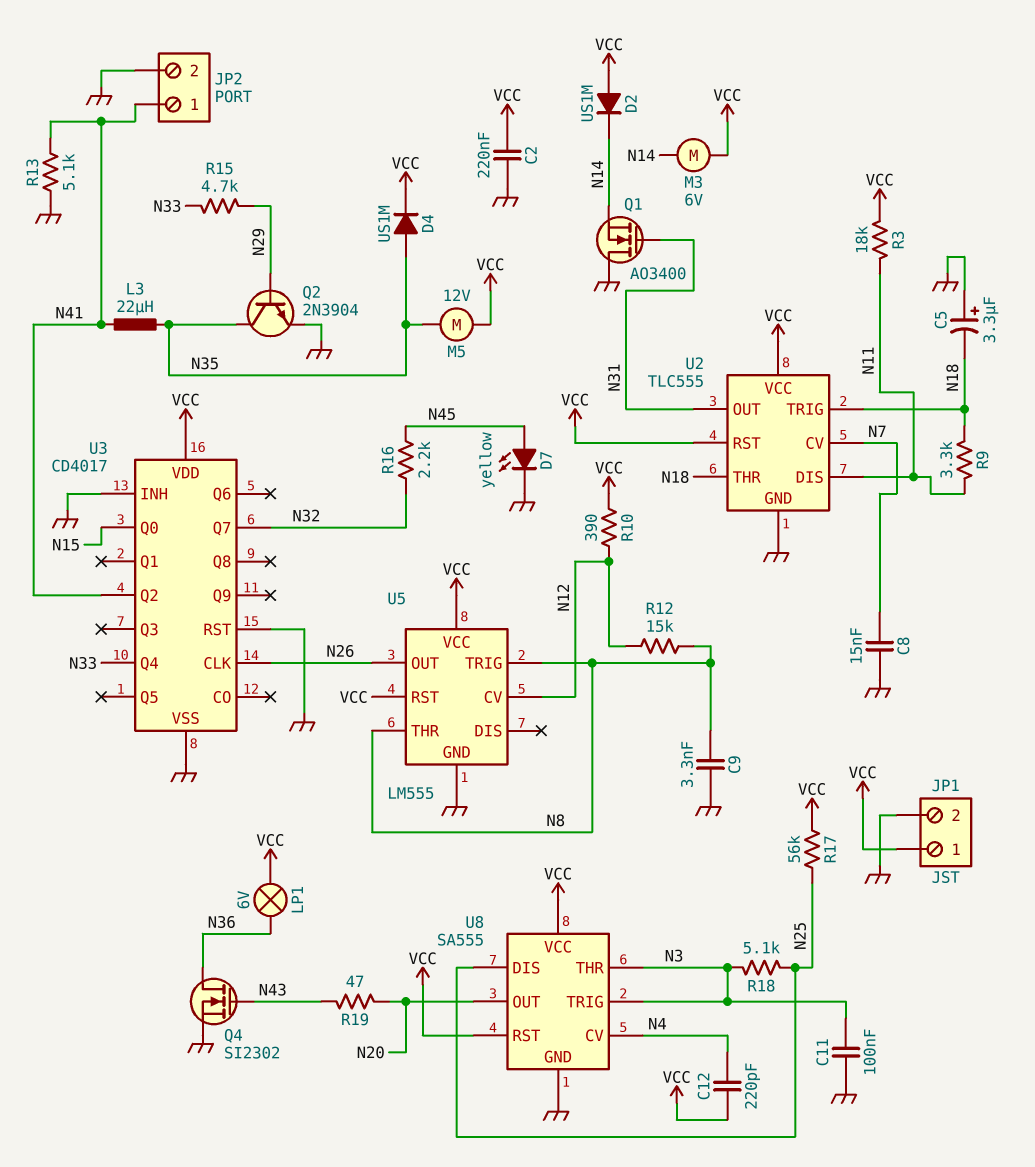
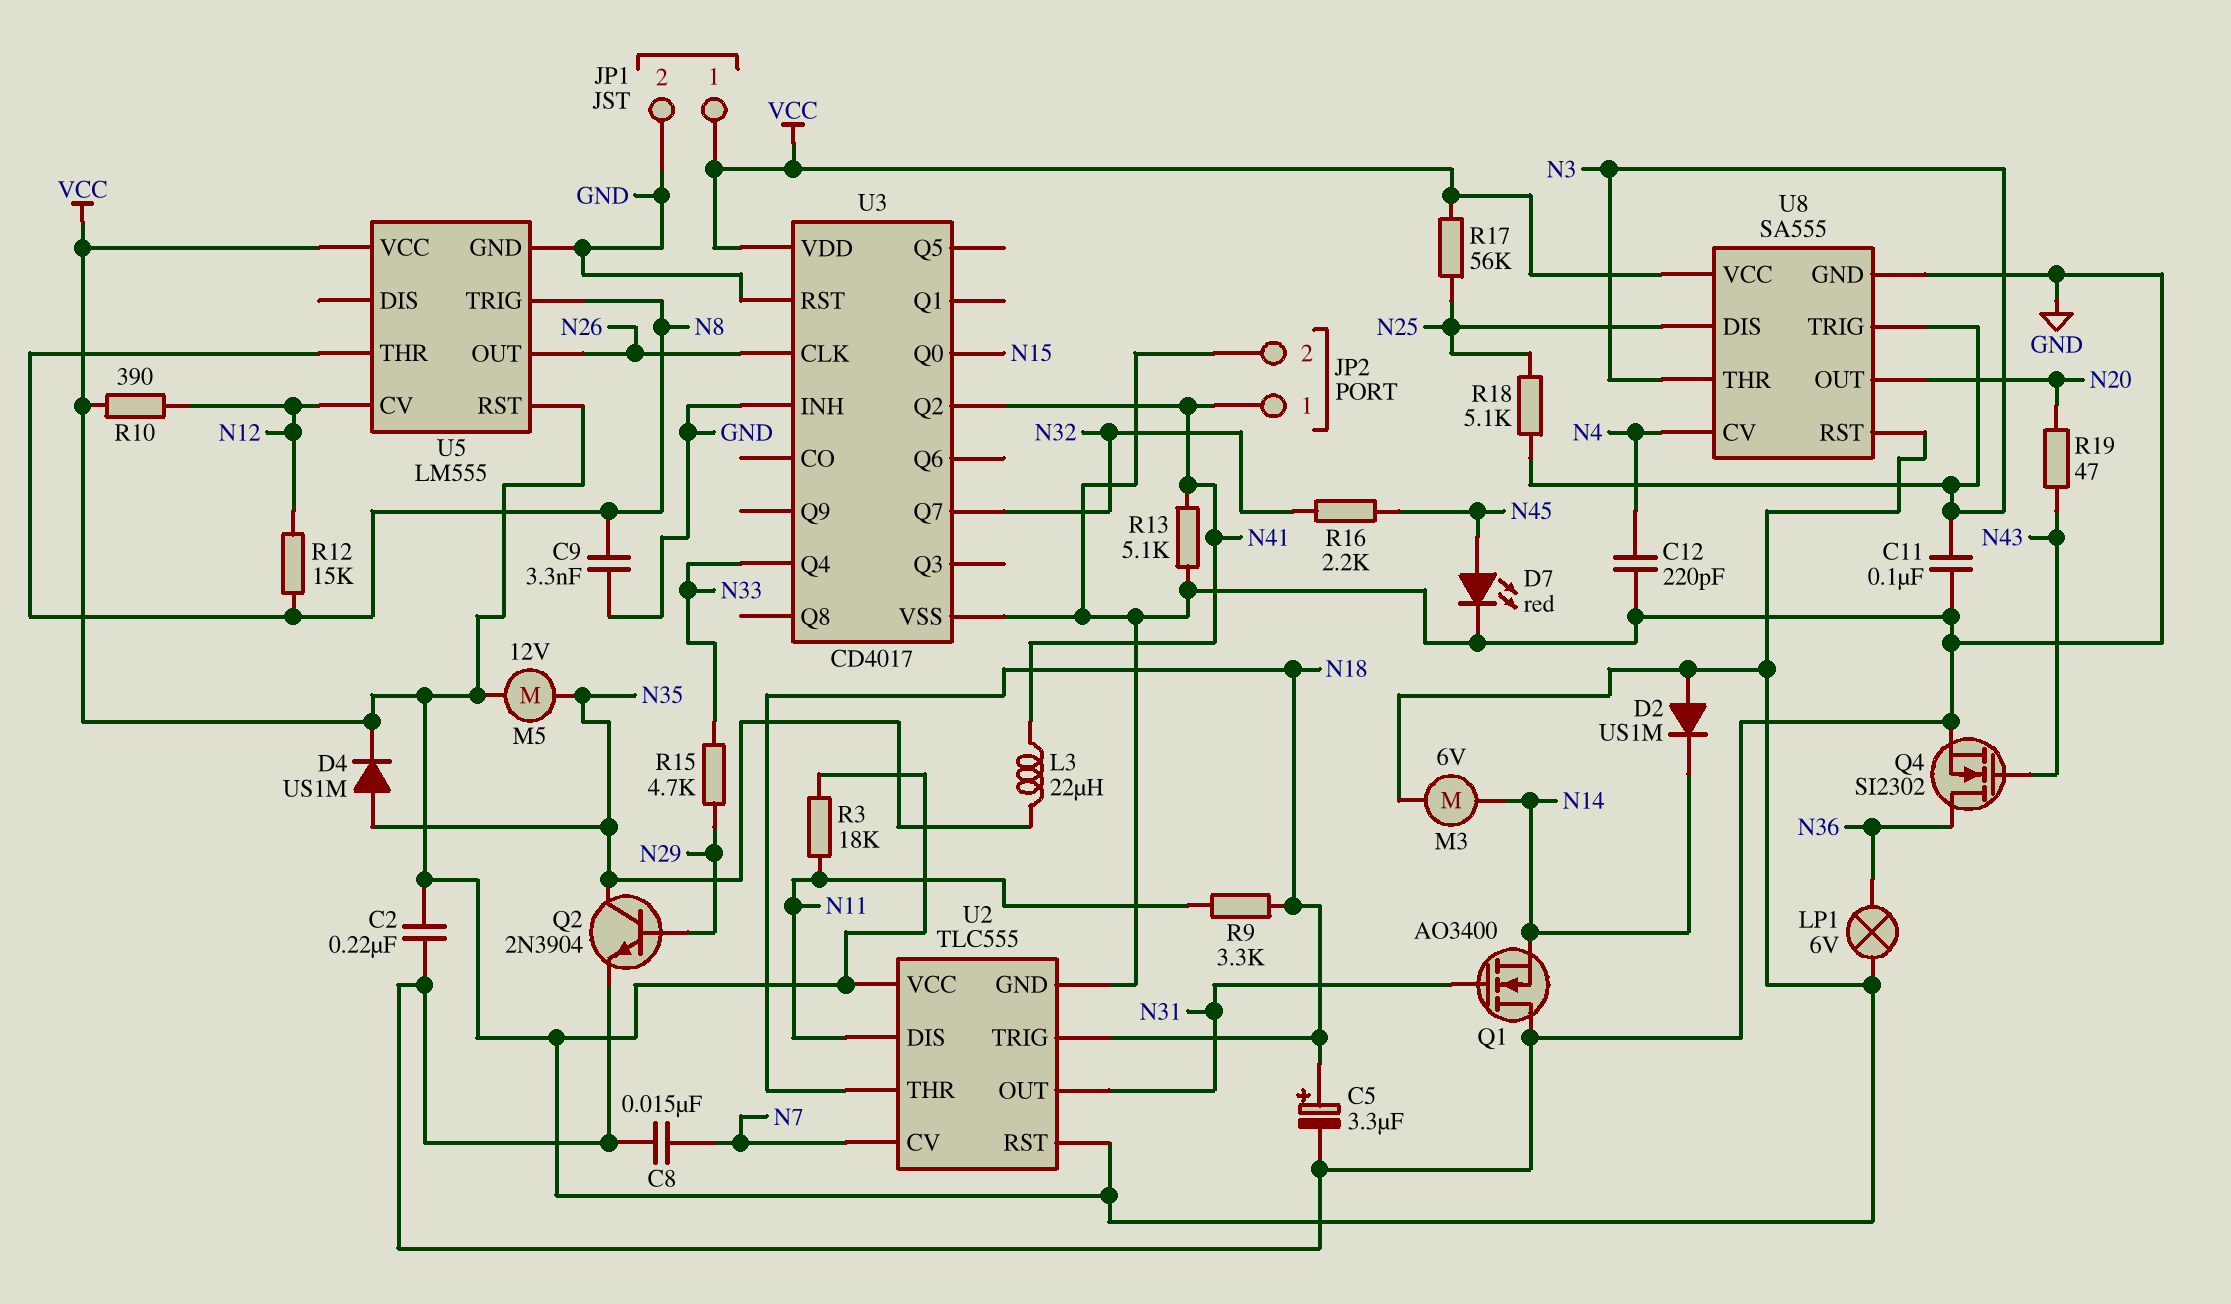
C5: 3.3uF (plus GND, minus N18) -> 3.3uF (plus N18, minus GND)
C12: 220pF (N4, VCC) -> 220pF (GND, N4)
D7: LED yellow (A N45, K GND) -> LED red (A N45, K GND)

